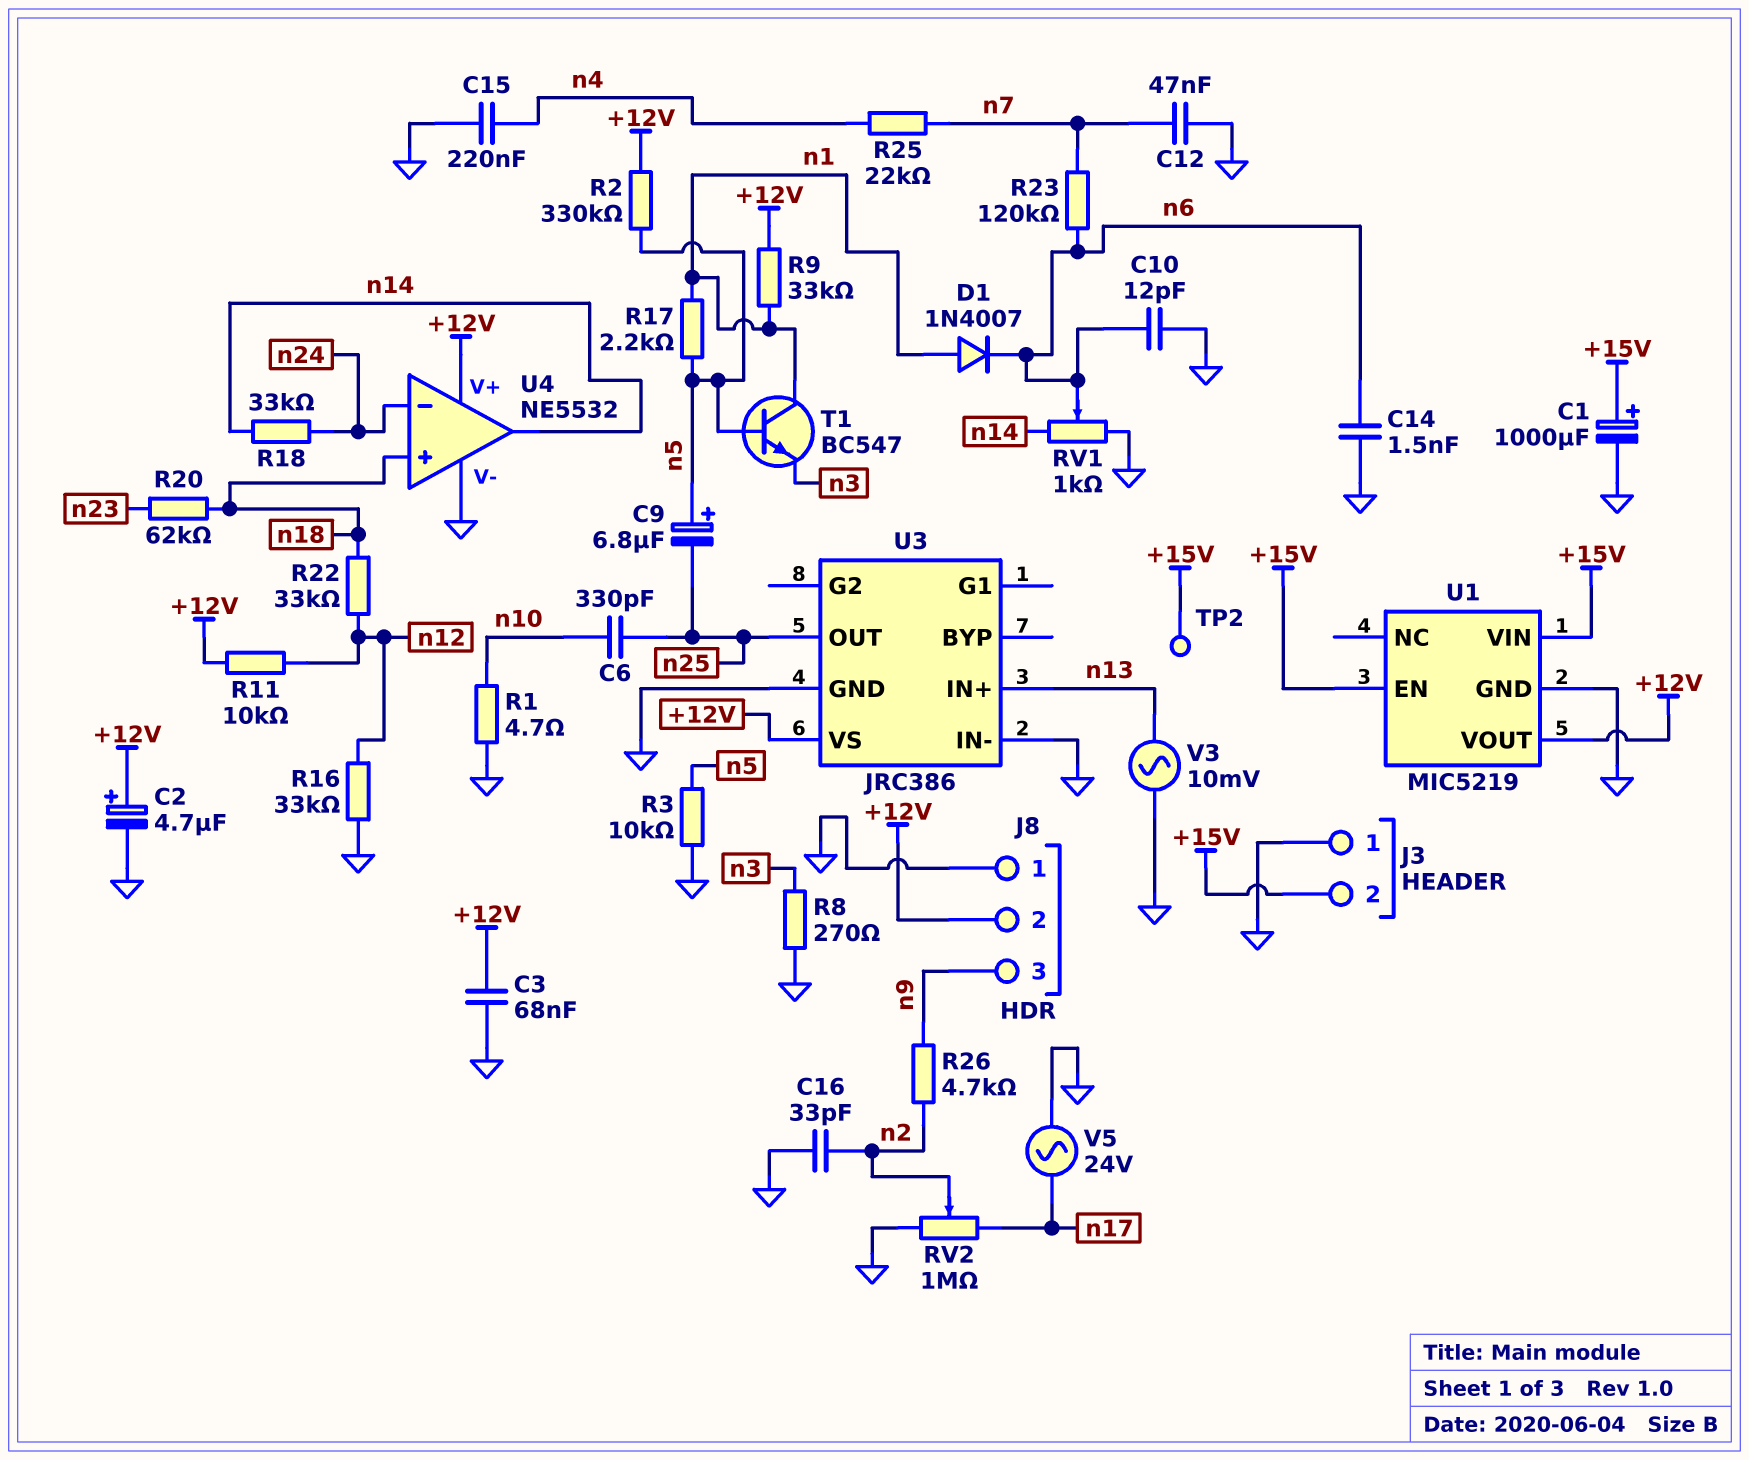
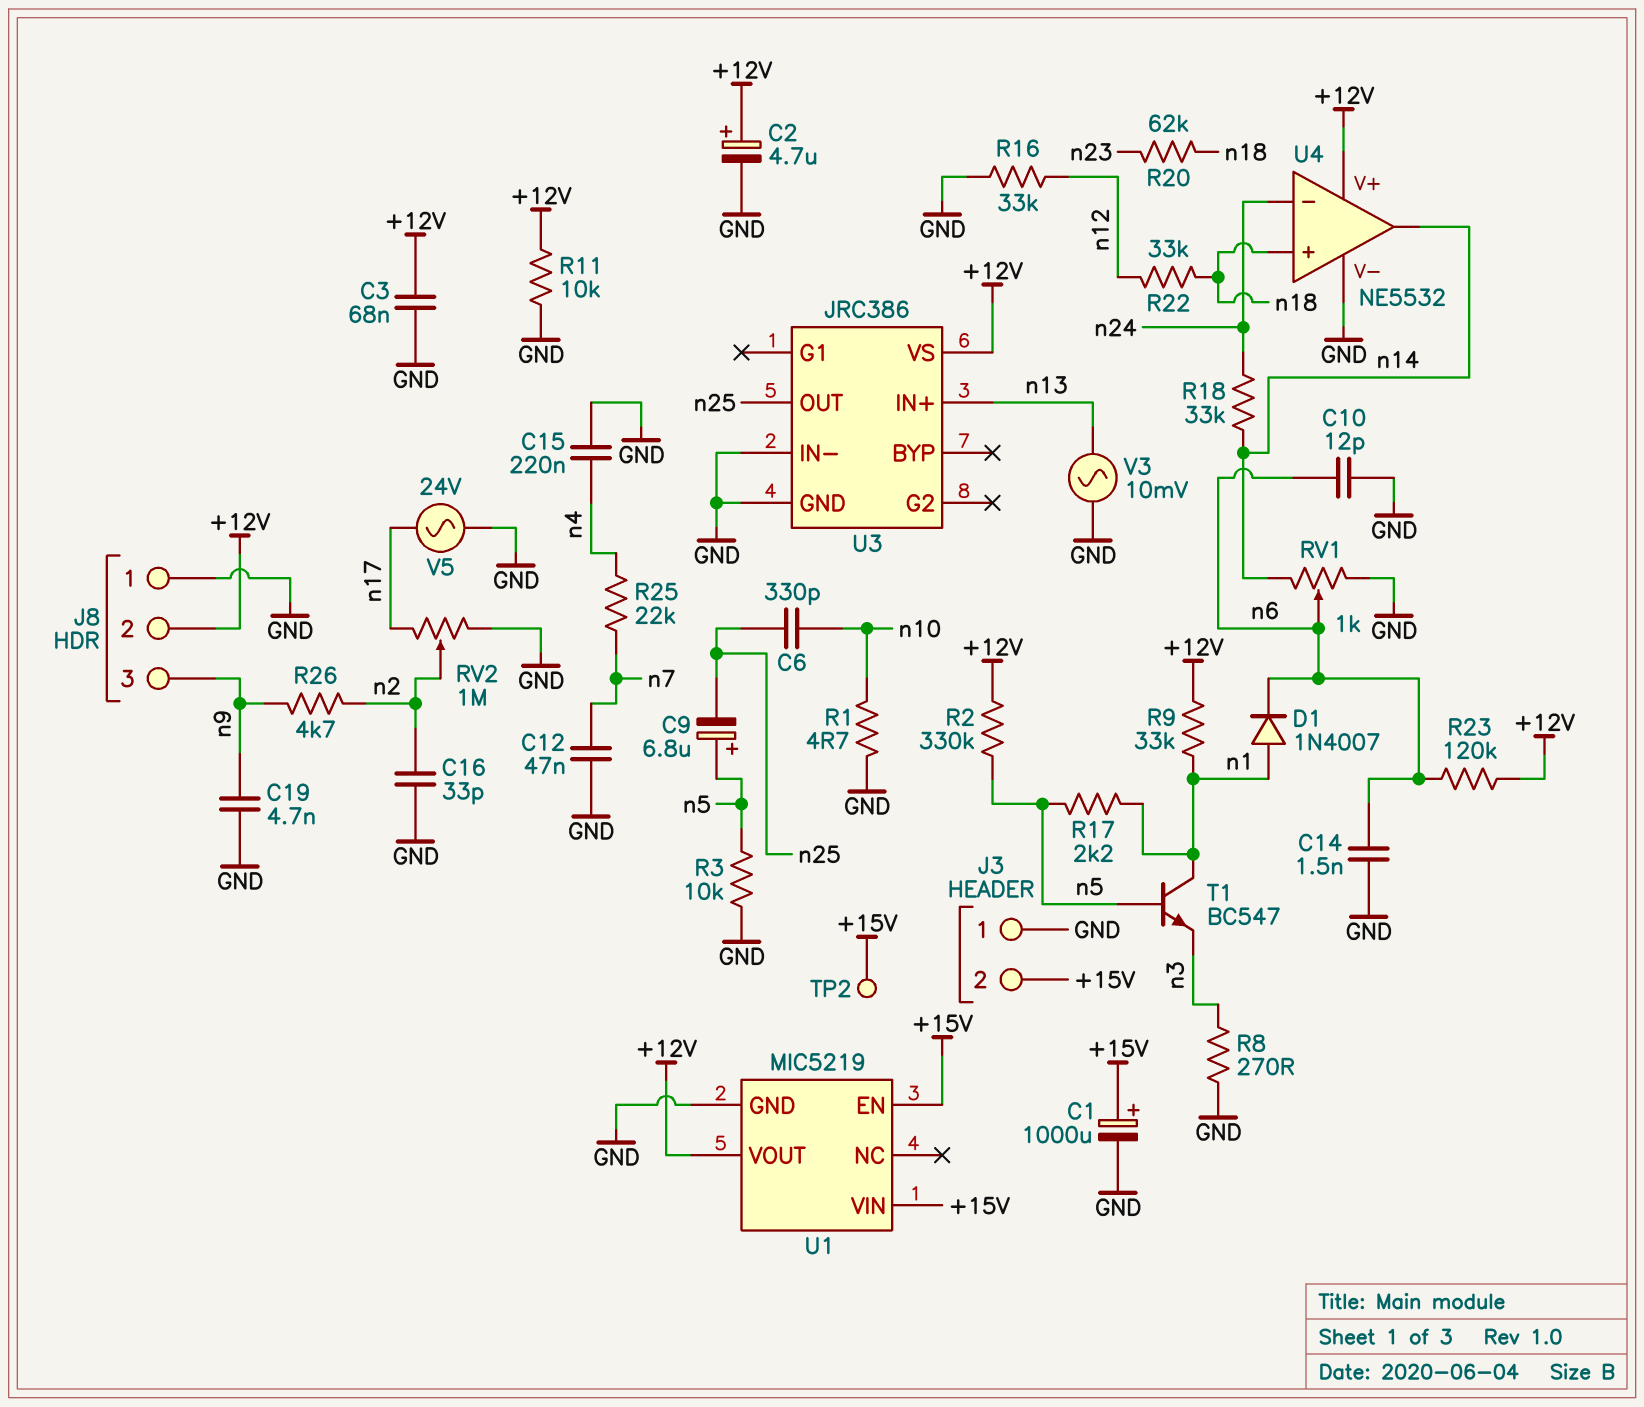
C19: none -> 4.7nF (GND, n9)
R11: 10k (+12V, n12) -> 10k (+12V, GND)
R23: 120k (n6, n7) -> 120k (+12V, n6)

